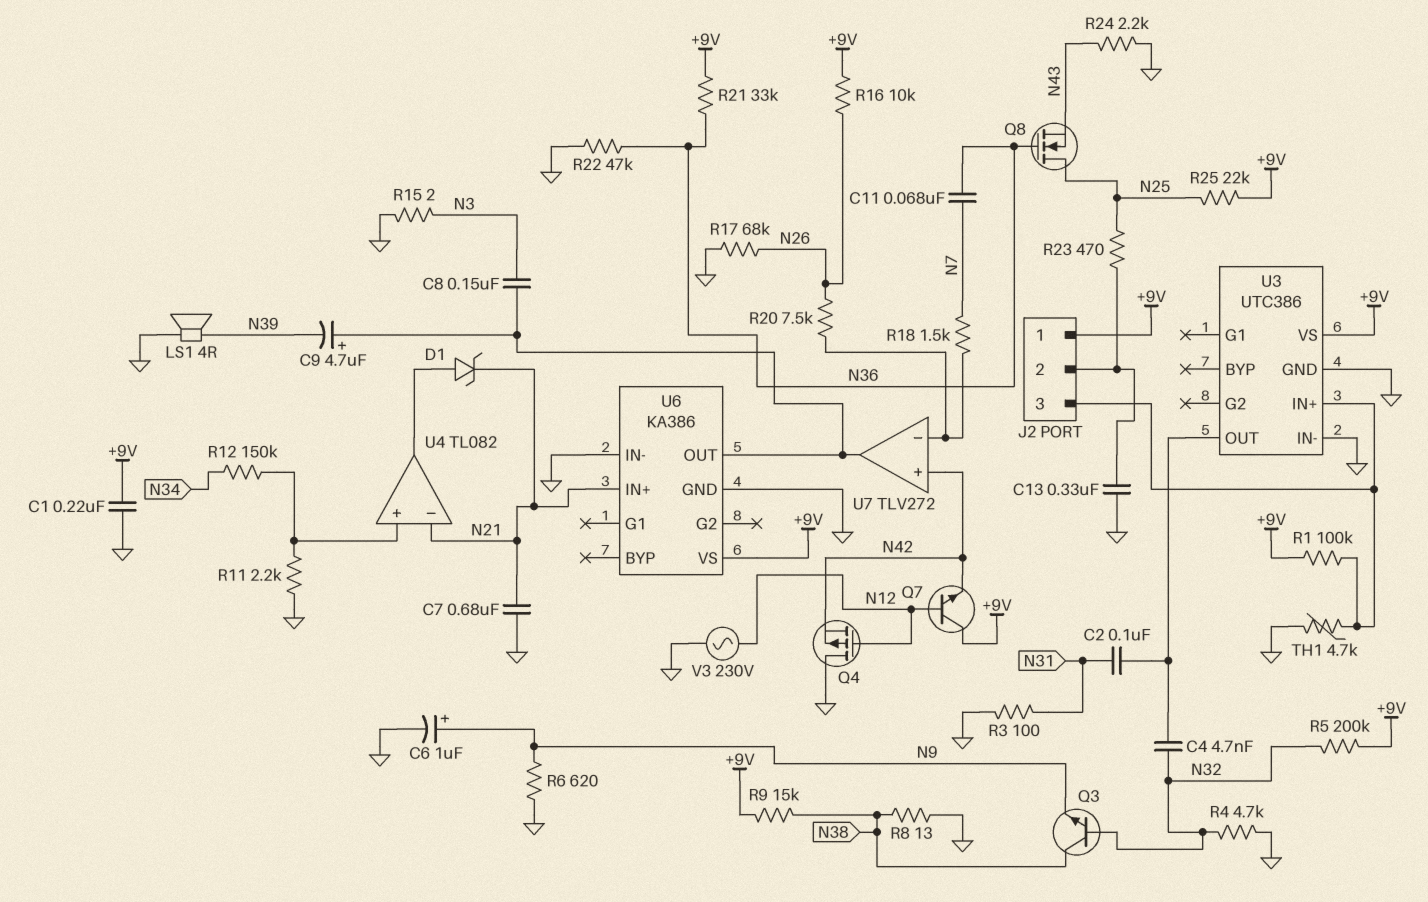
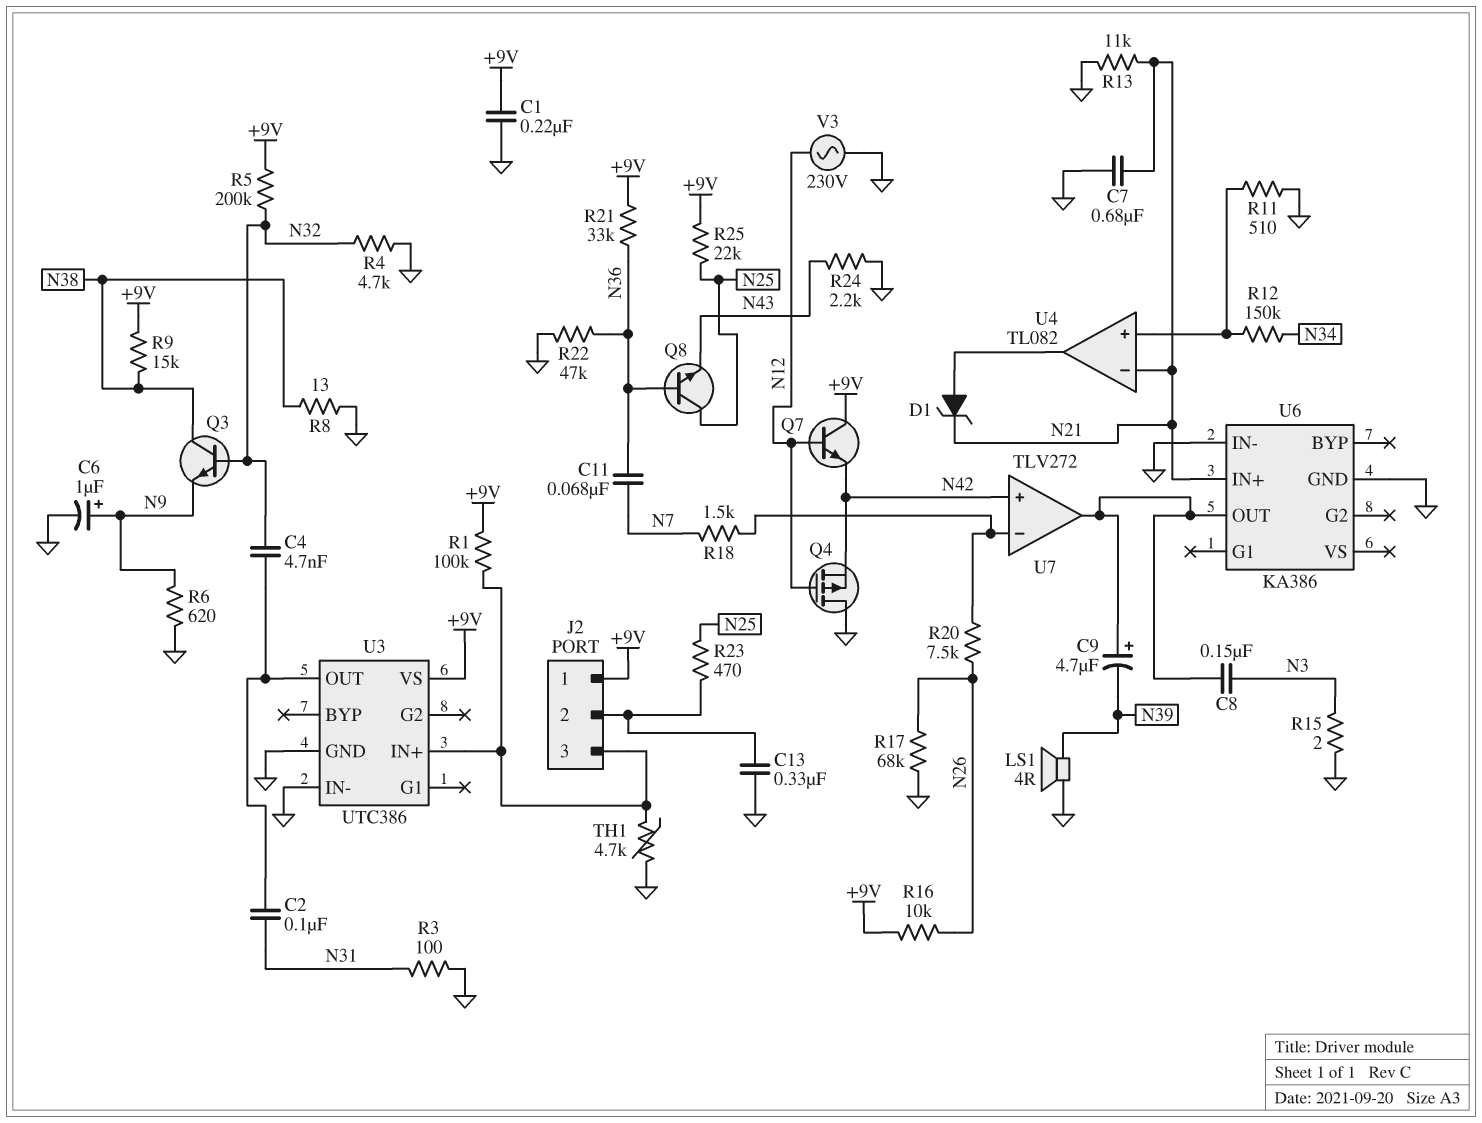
Q8: NMOS (G N36, D N25, S N43) -> NPN (B N36, C N25, E N43)
R11: 2.2k (GND, U4/in+) -> 510 (GND, U4/in+)
R13: none -> 11k (GND, N21)
U6 pin VS: +9V -> none

